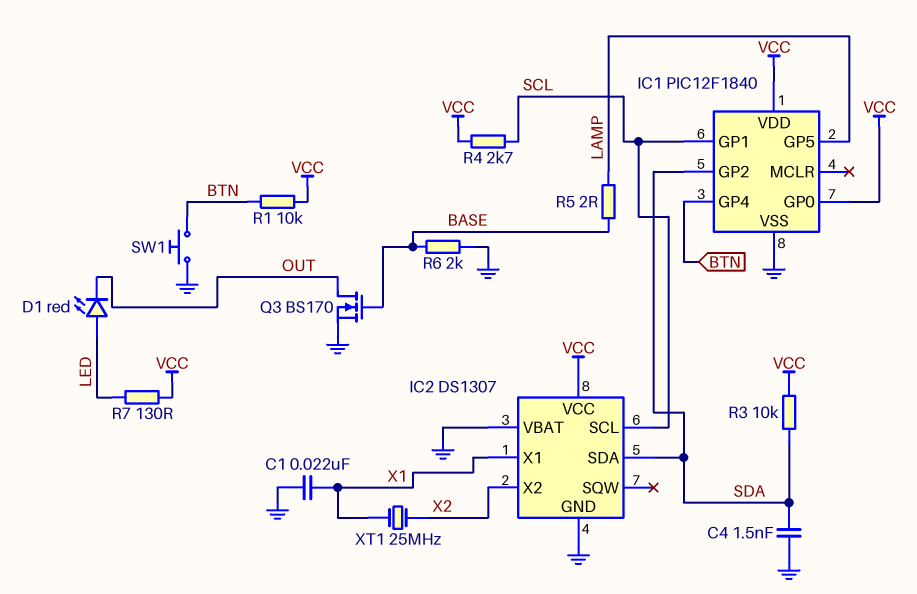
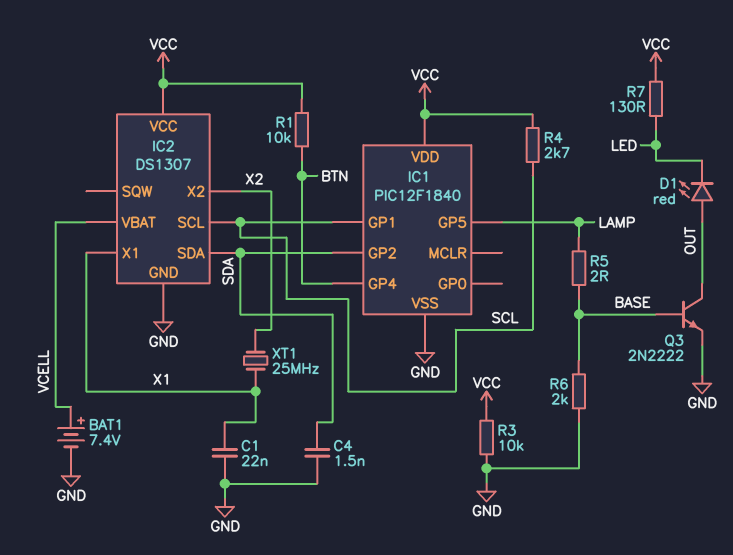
BAT1: none -> 7.4V (plus VCELL, minus GND)
D1: LED red (A LED, K OUT) -> LED red (A OUT, K LED)
IC1 pin GP0: VCC -> none
IC2 pin VBAT: GND -> VCELL
Q3: NMOS BS170 (G BASE, D OUT, S GND) -> NPN 2N2222 (B BASE, C OUT, E GND)
R3: 10k (SDA, VCC) -> 10k (GND, VCC)
SW1: button (BTN, GND) -> none

